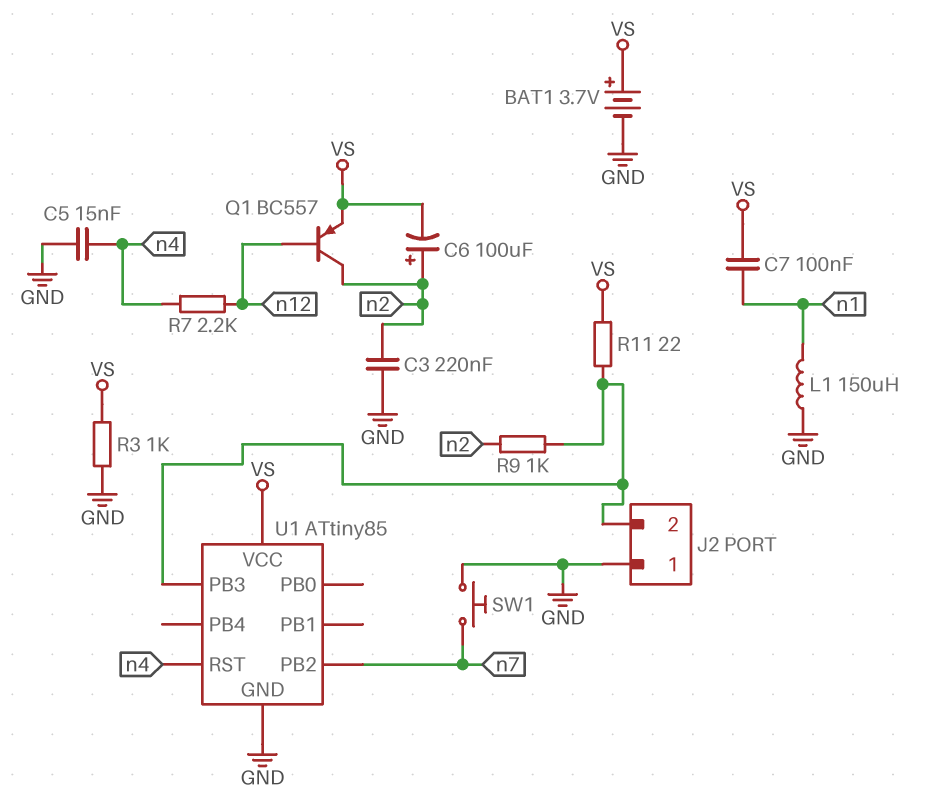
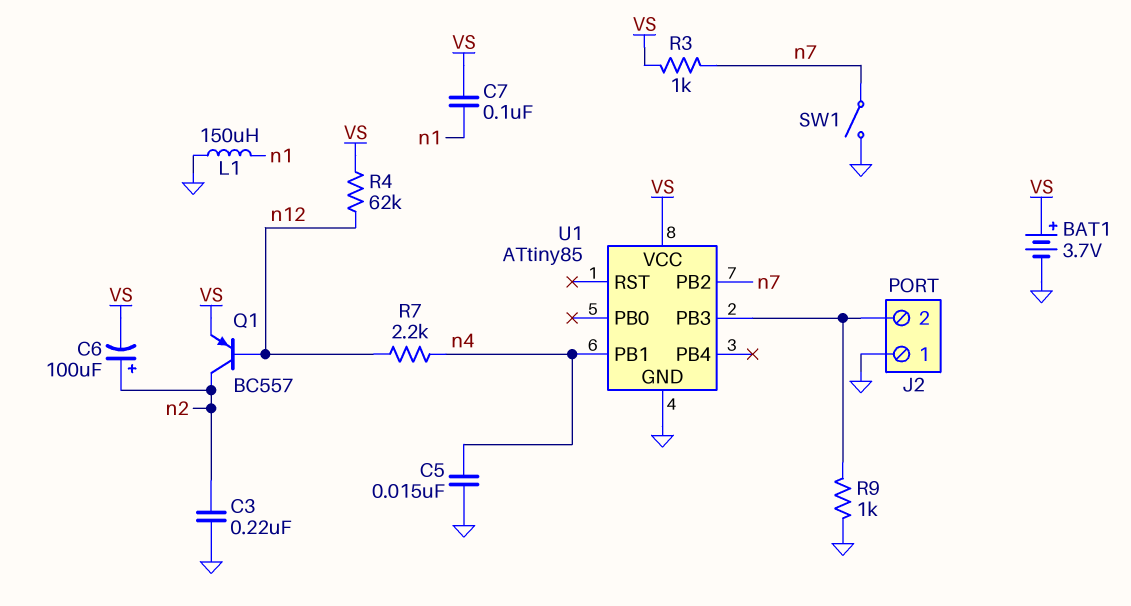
R3: 1k (GND, VS) -> 1k (VS, n7)
R4: none -> 62k (VS, n12)
R9: 1k (J2/2, n2) -> 1k (GND, J2/2)
R11: 22 (J2/2, VS) -> none
SW1: button (GND, n7) -> switch (GND, n7)
U1 pin PB1: none -> n4
U1 pin RST: n4 -> none

